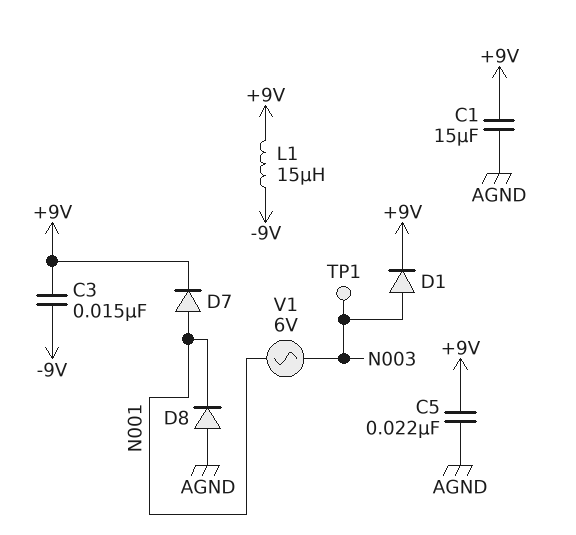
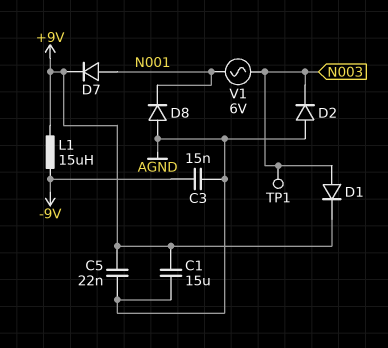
C3: 15nF (+9V, -9V) -> 15nF (-9V, AGND)
D2: none -> diode (A AGND, K N003)

